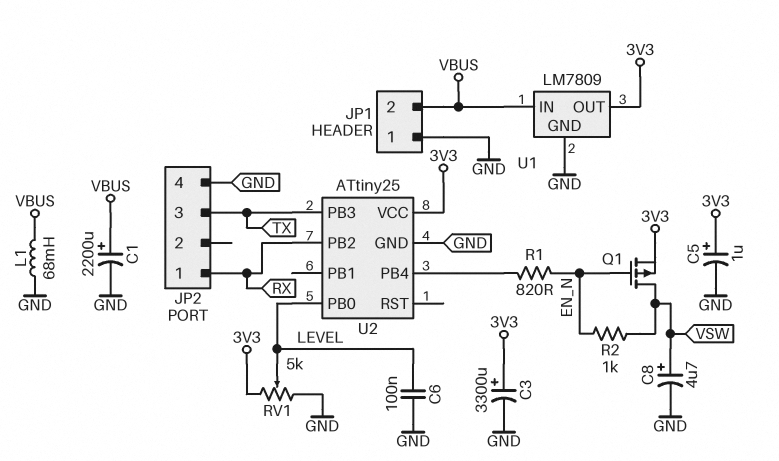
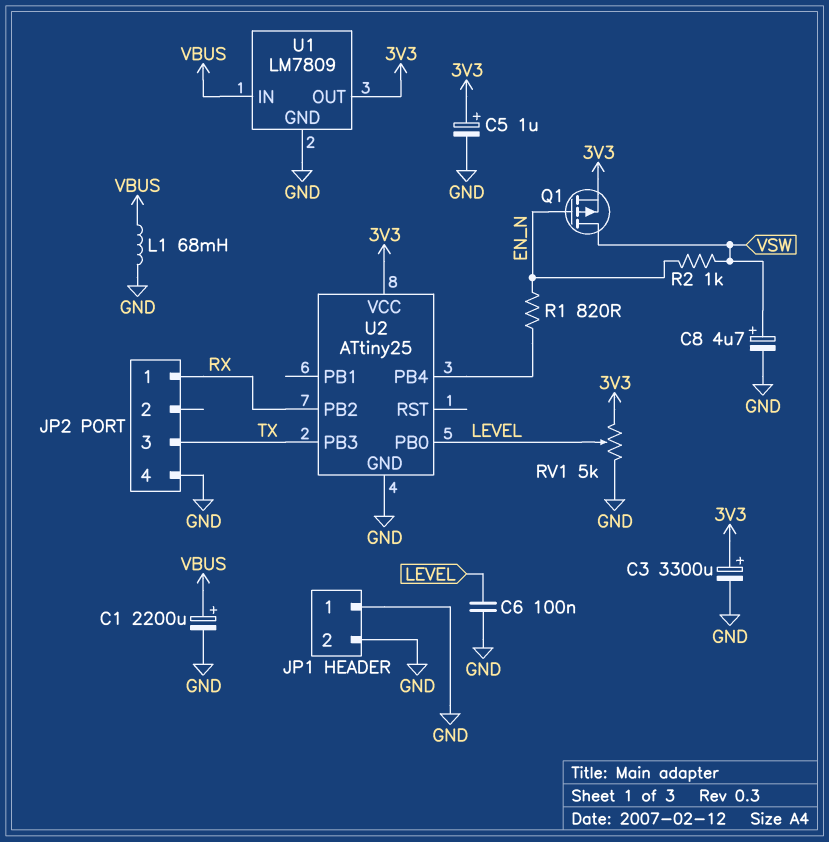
JP1 pin 2: VBUS -> GND

